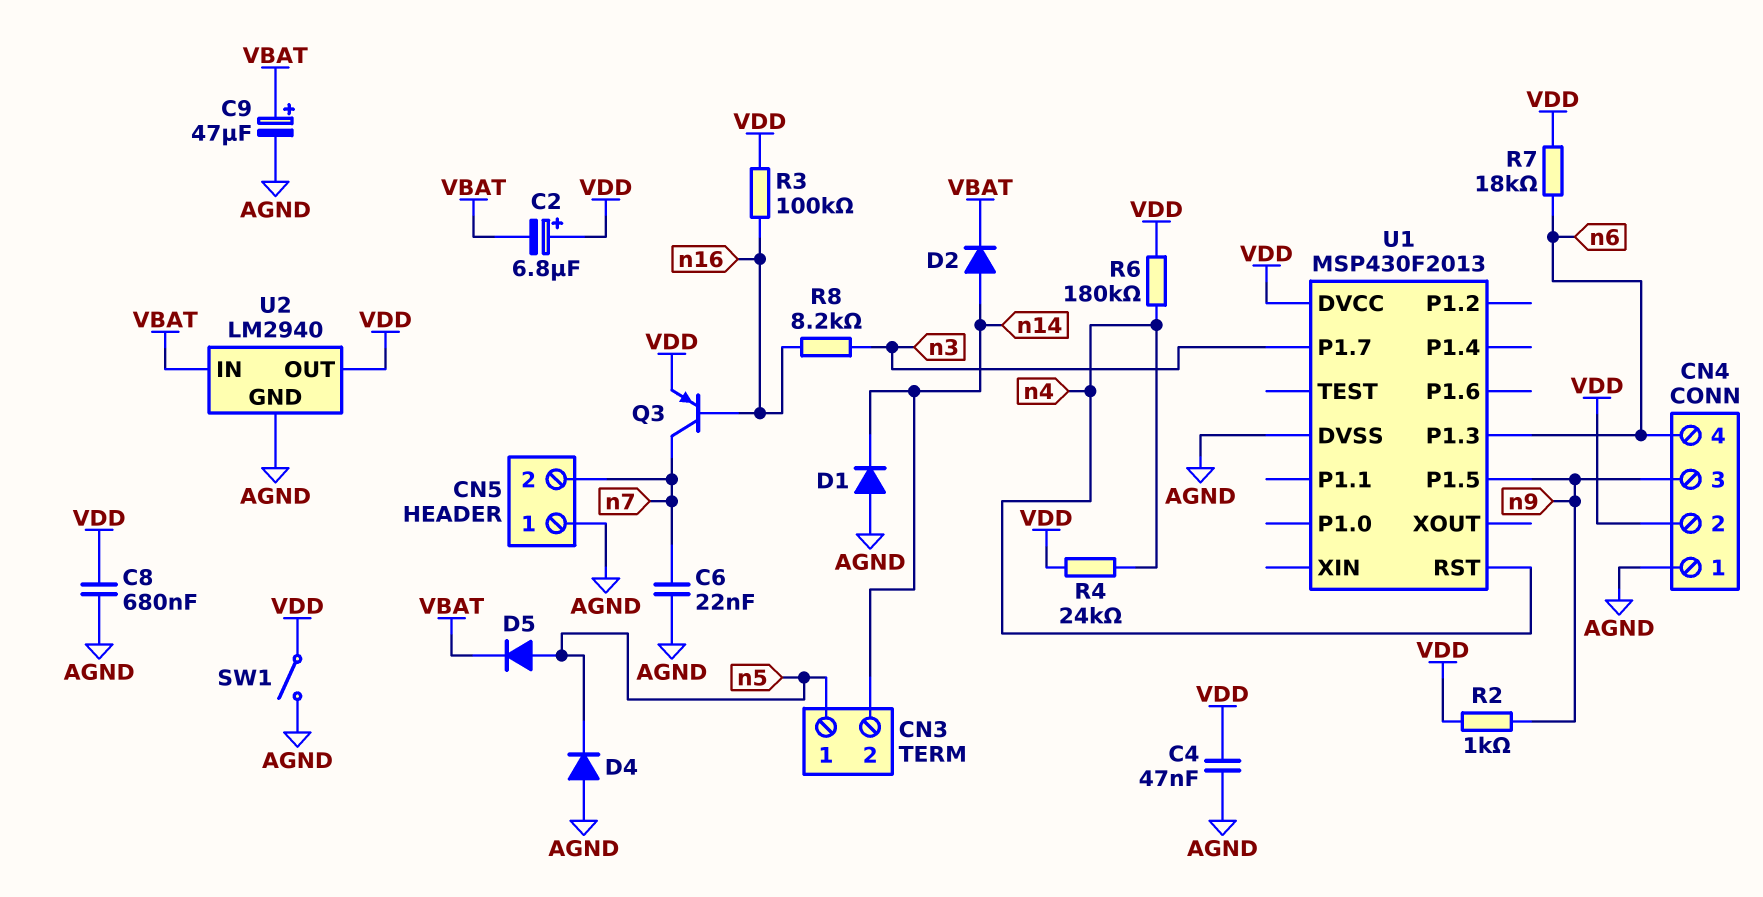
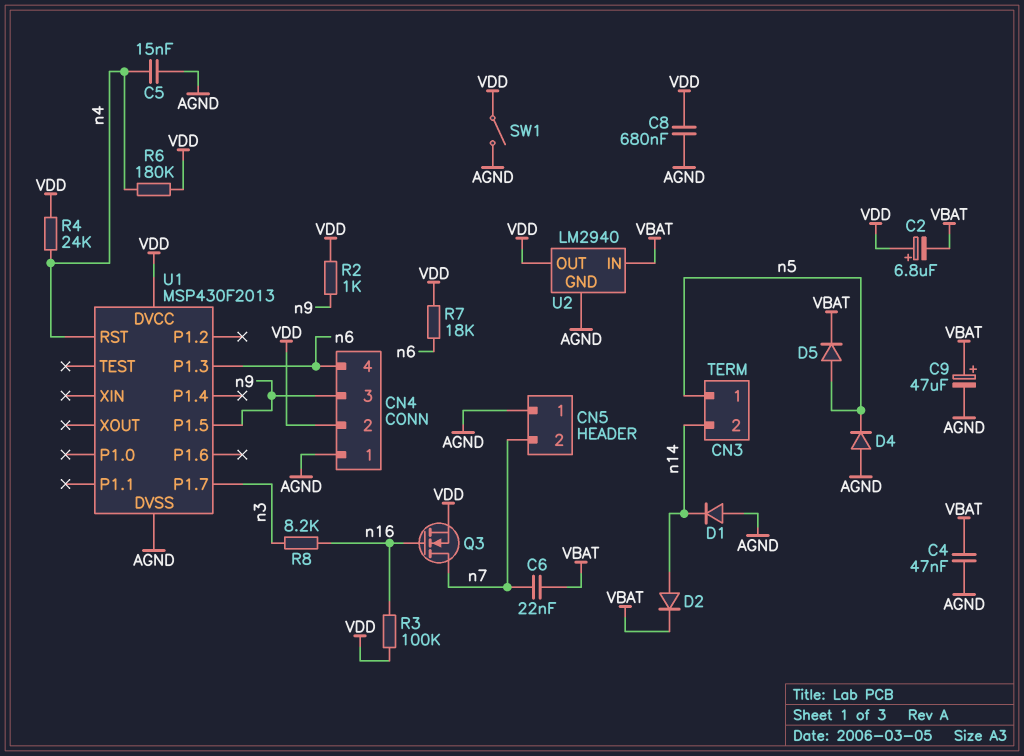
C4: 47nF (AGND, VDD) -> 47nF (AGND, VBAT)
C5: none -> 15nF (AGND, n4)
C6: 22nF (AGND, n7) -> 22nF (VBAT, n7)
Q3: PNP (B n16, C n7, E VDD) -> NMOS (G n16, D n7, S VDD)

